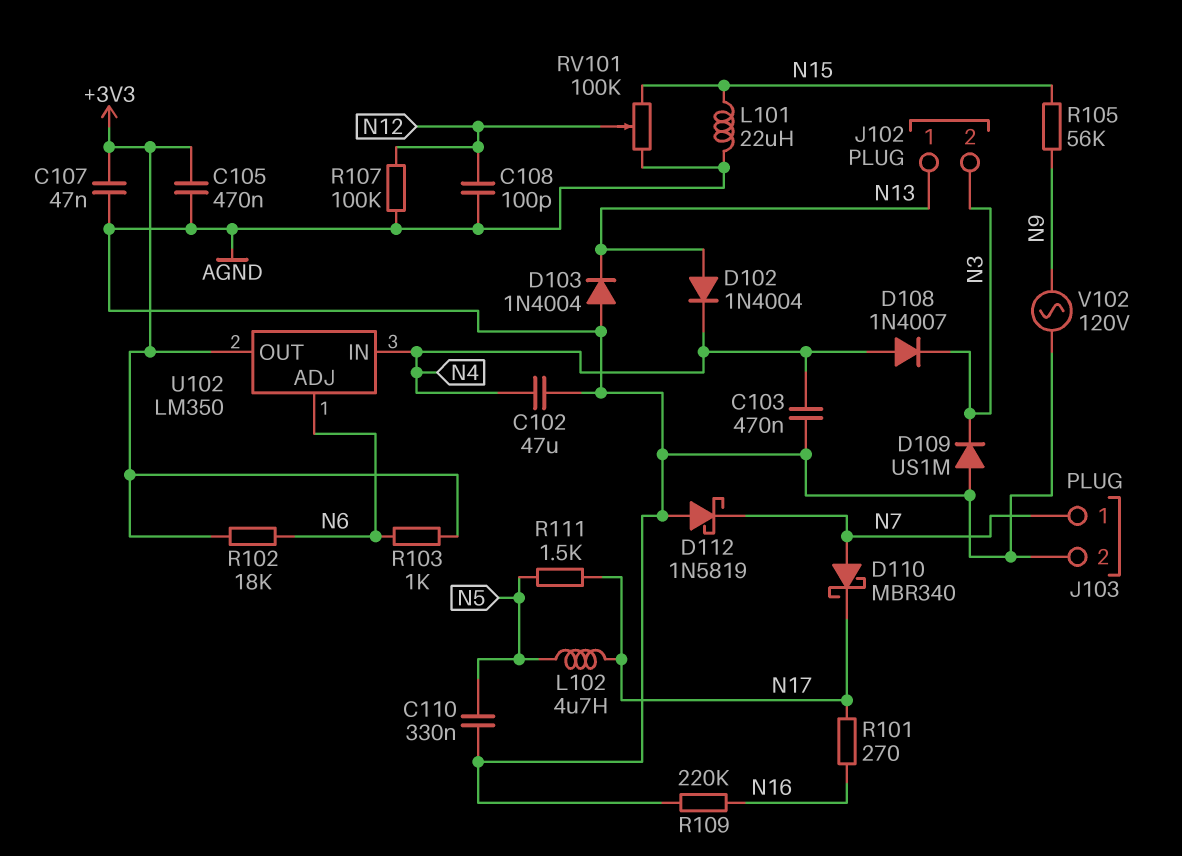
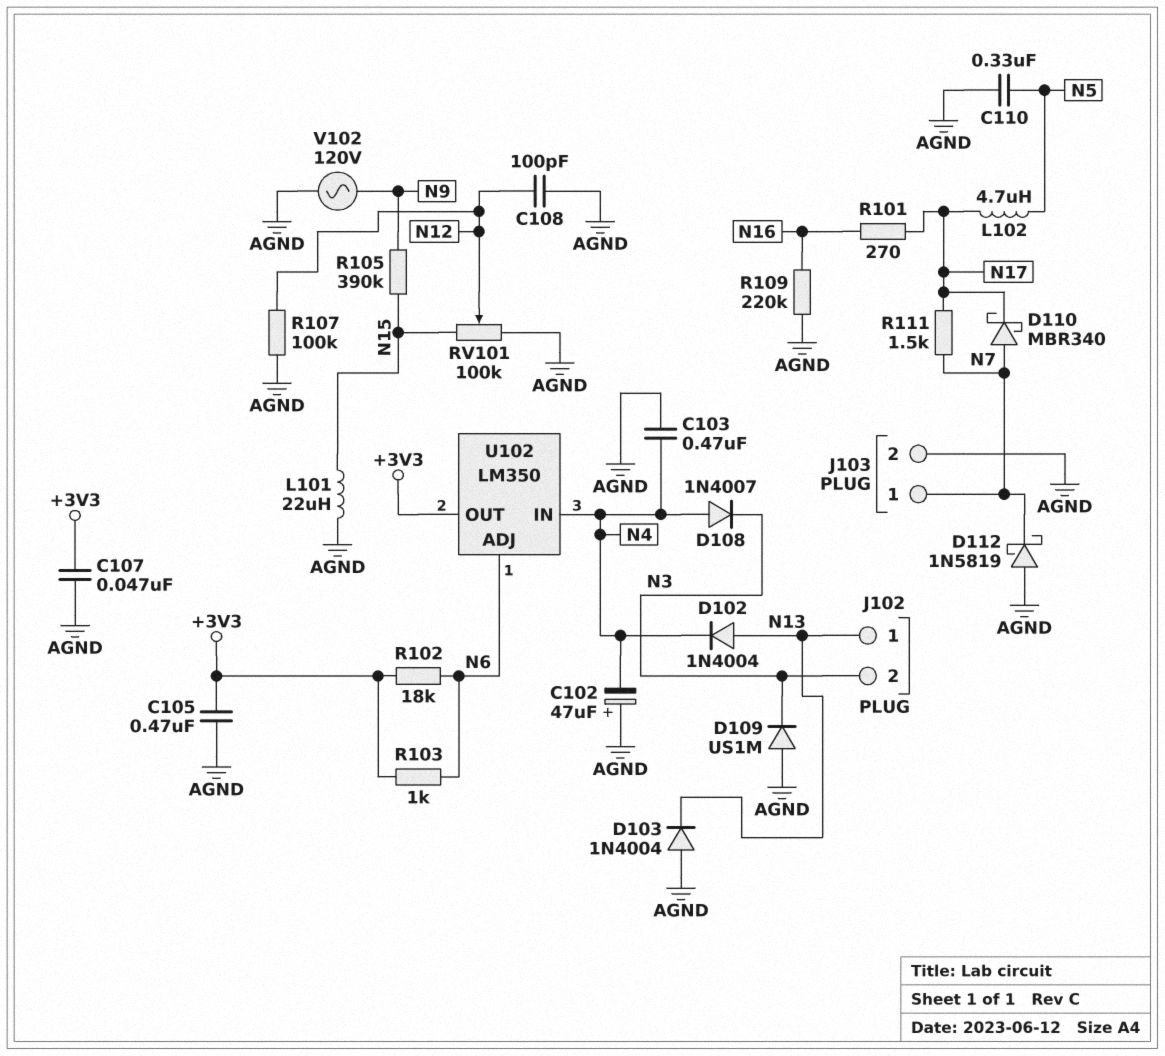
C102: 47uF (AGND, N4) -> 47uF (plus AGND, minus N4)
R105: 56k (N9, N15) -> 390k (N9, N15)
R111: 1.5k (N5, N17) -> 1.5k (N7, N17)

